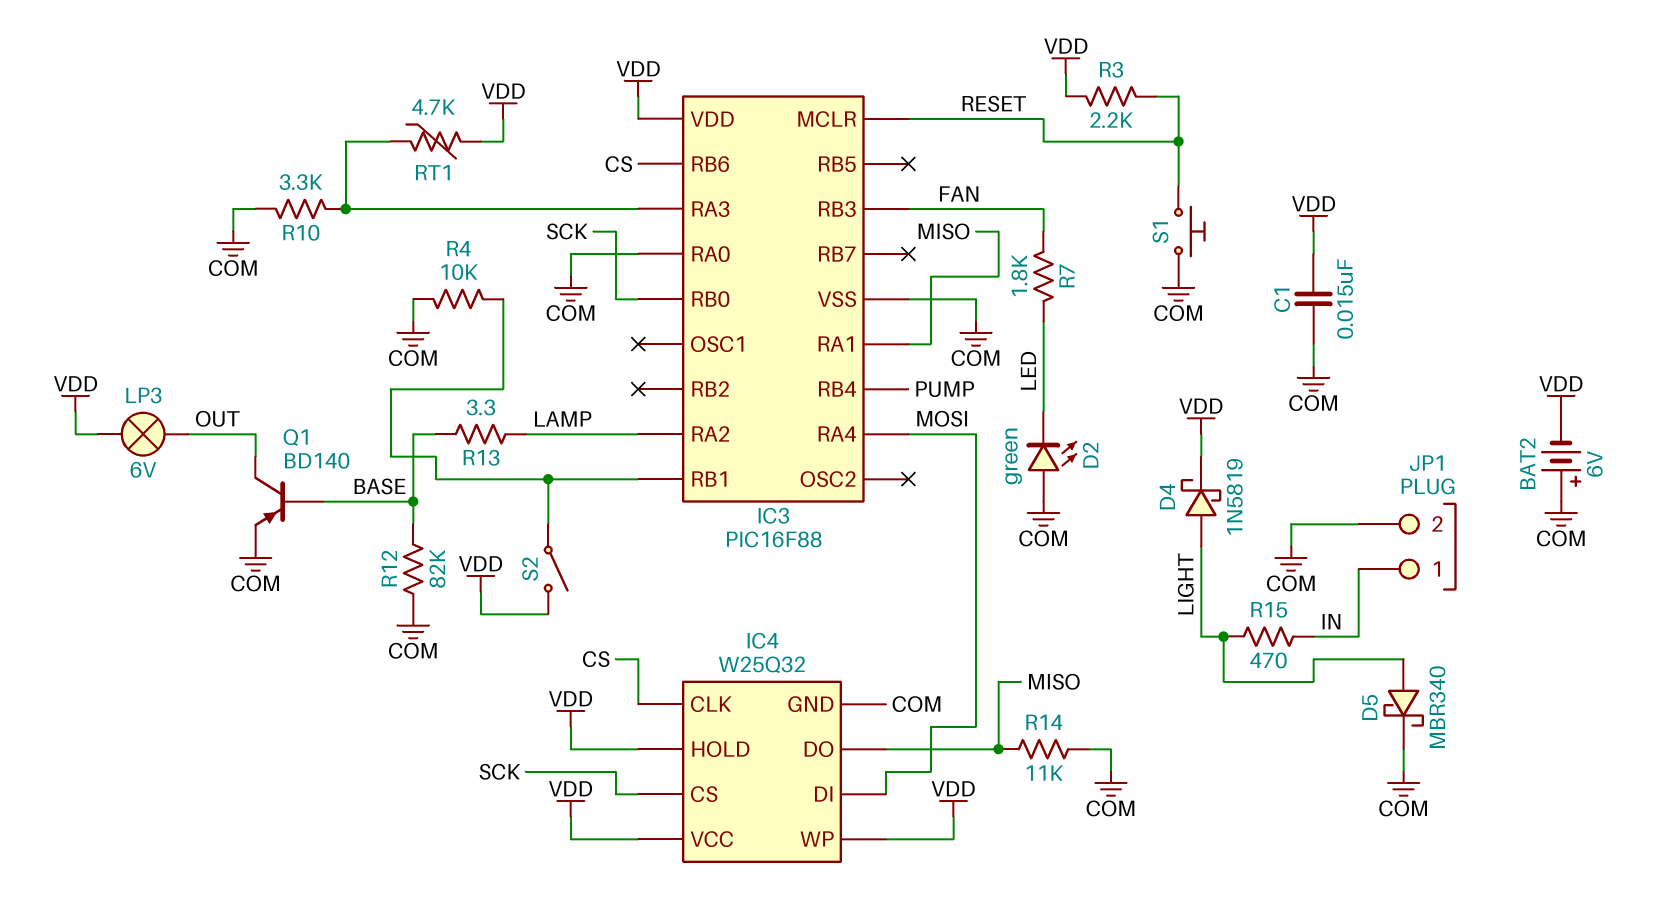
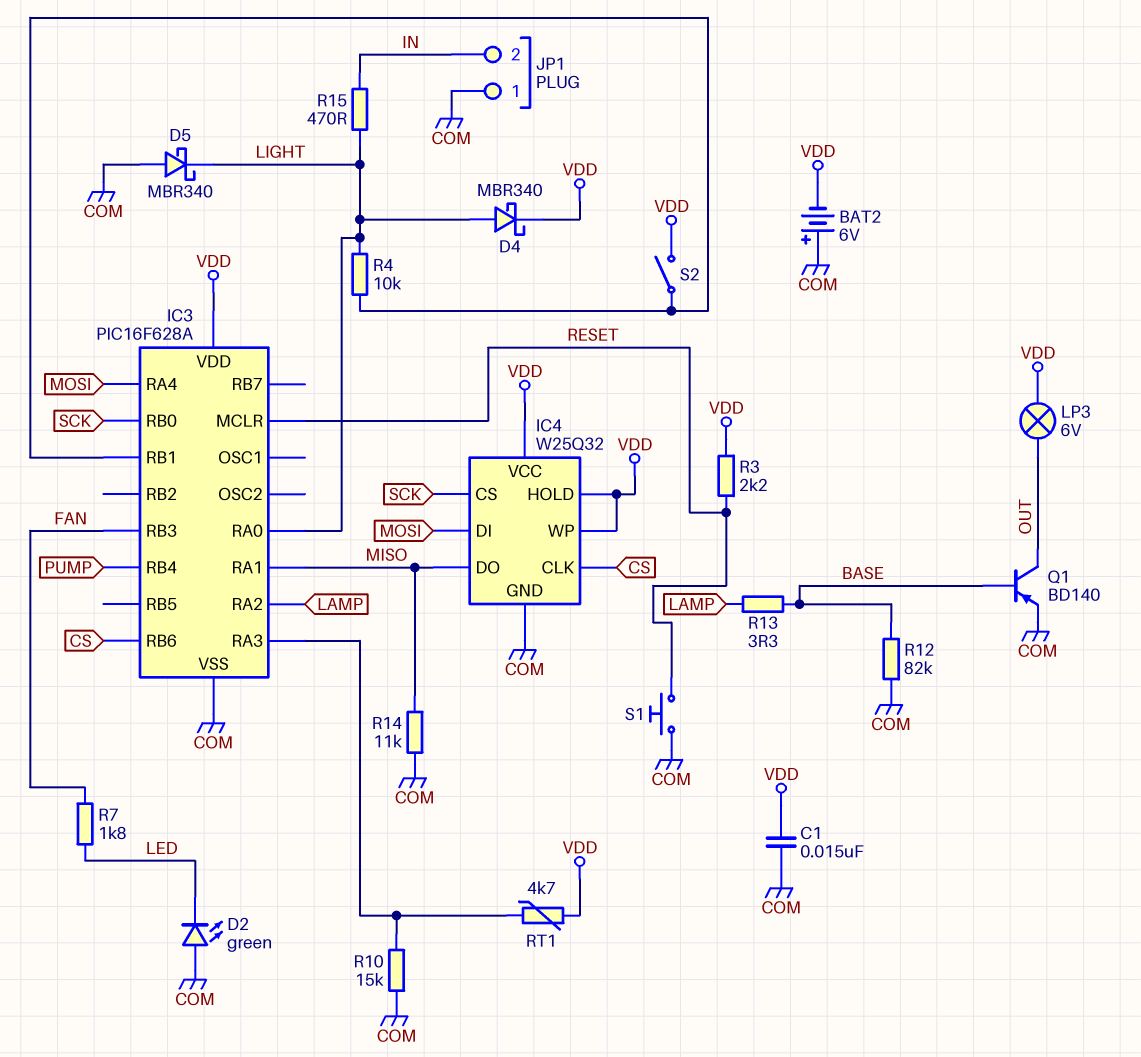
D4: schottky 1N5819 (A LIGHT, K VDD) -> schottky MBR340 (A LIGHT, K VDD)
D5: schottky MBR340 (A LIGHT, K COM) -> schottky MBR340 (A COM, K LIGHT)
IC3: PIC16F88 -> PIC16F628A
IC3 pin RA0: COM -> LIGHT
JP1 pin 1: IN -> COM
JP1 pin 2: COM -> IN
R4: 10k (COM, IC3/RB1) -> 10k (IC3/RB1, LIGHT)
R10: 3.3k (COM, IC3/RA3) -> 15k (COM, IC3/RA3)

